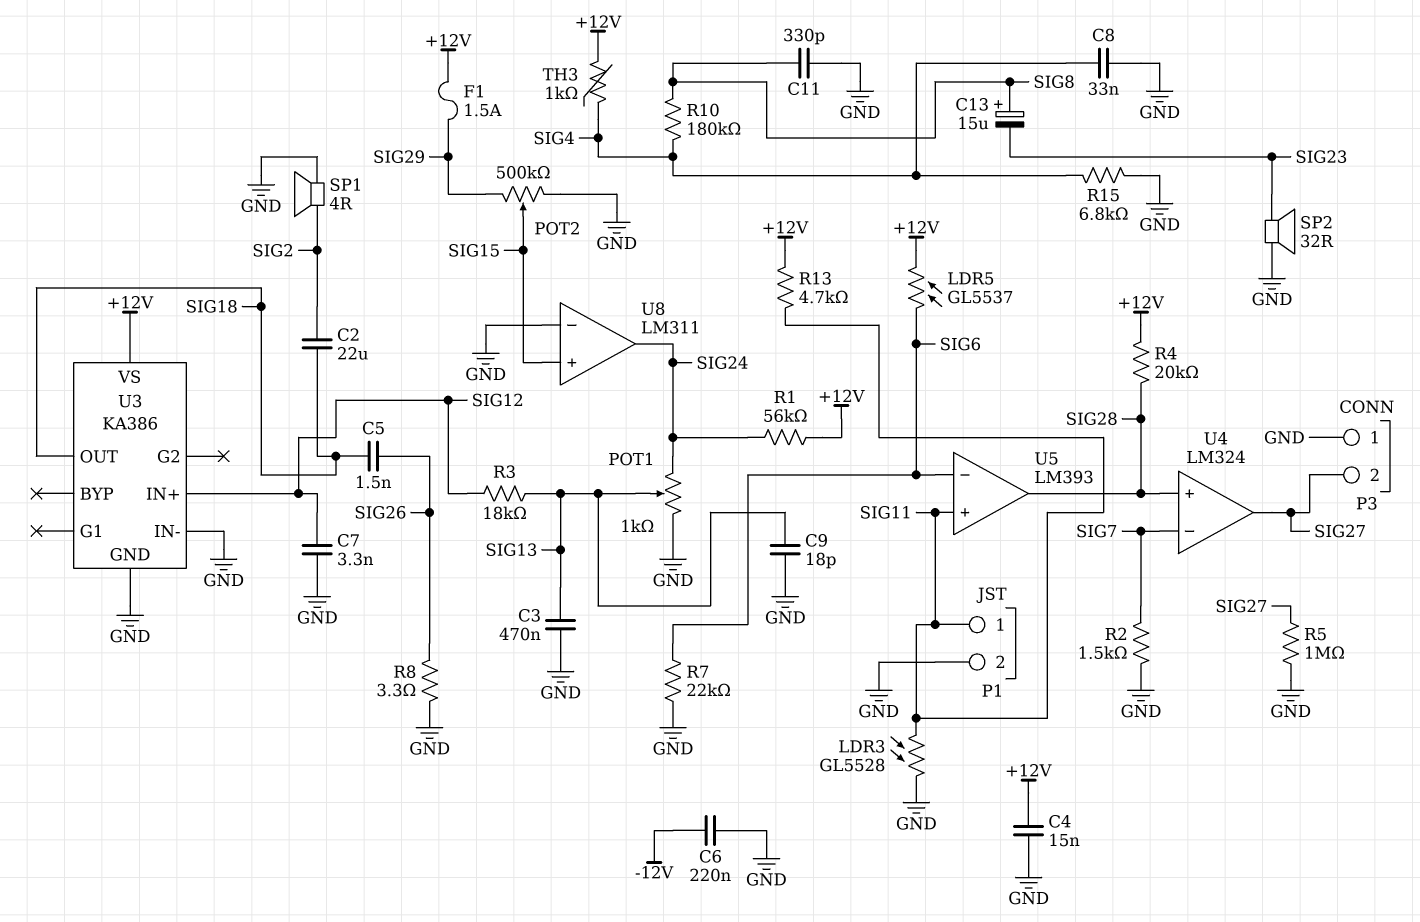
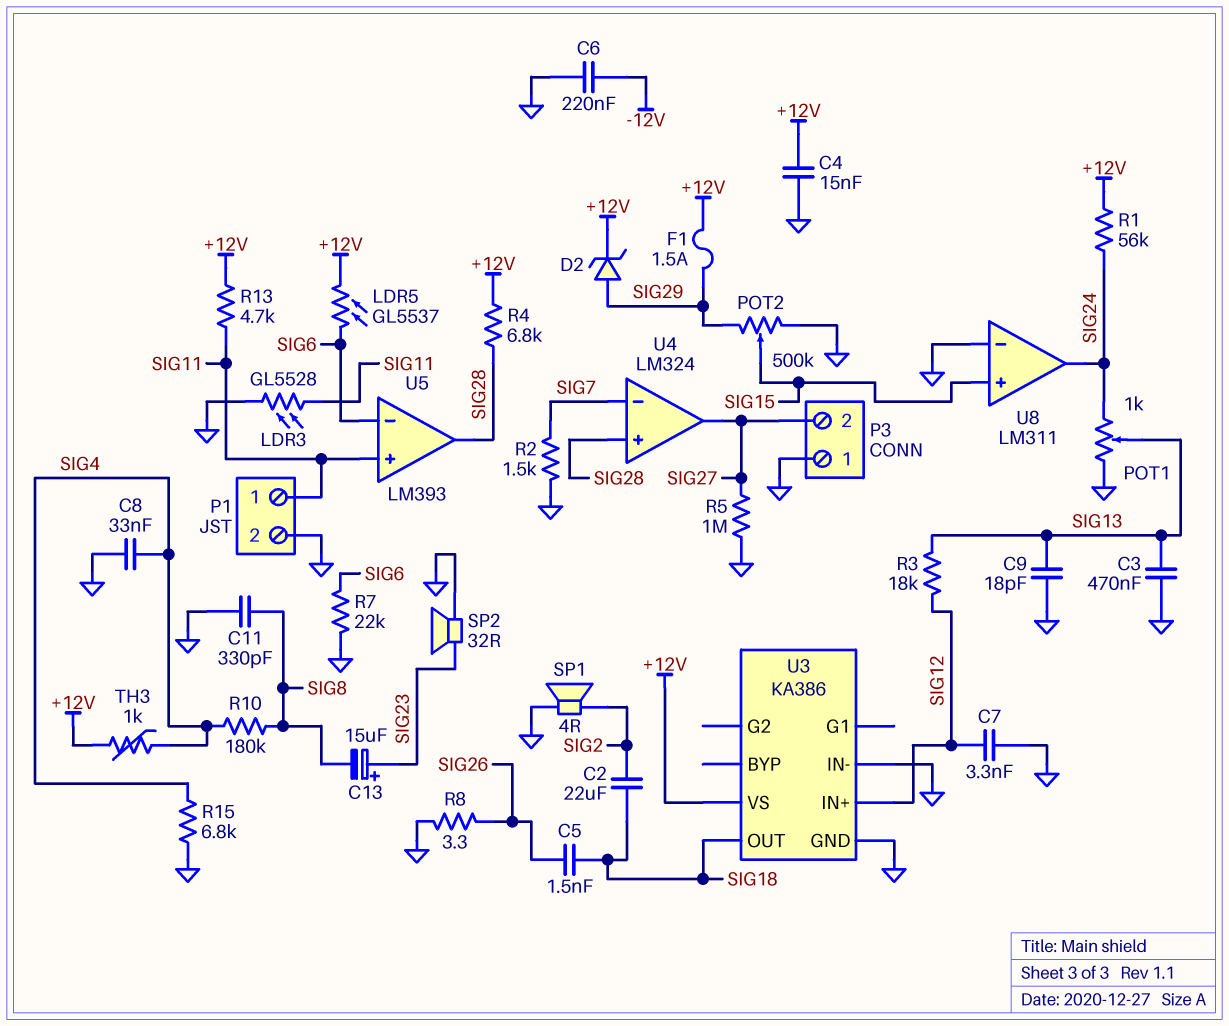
C13: 15uF (plus SIG8, minus SIG23) -> 15uF (plus SIG23, minus SIG8)
D2: none -> zener (A SIG29, K +12V)
R4: 20k (+12V, SIG28) -> 6.8k (+12V, SIG28)

